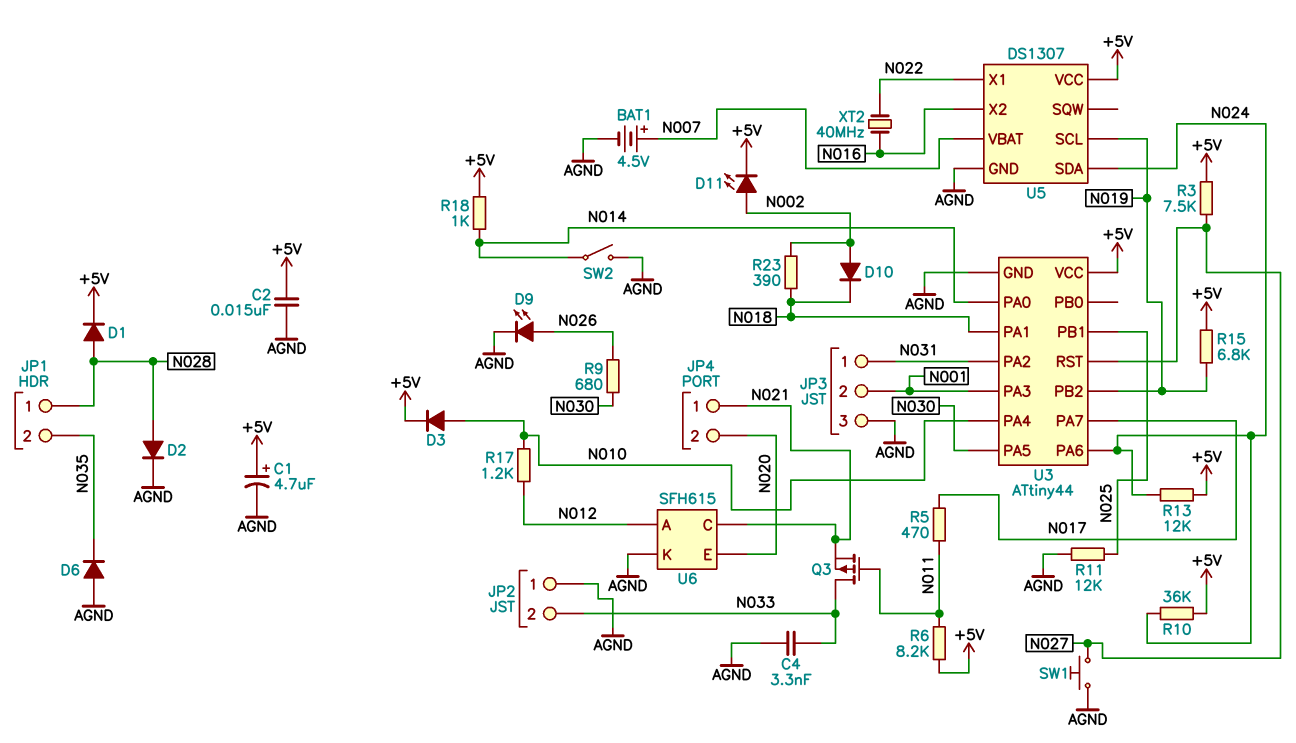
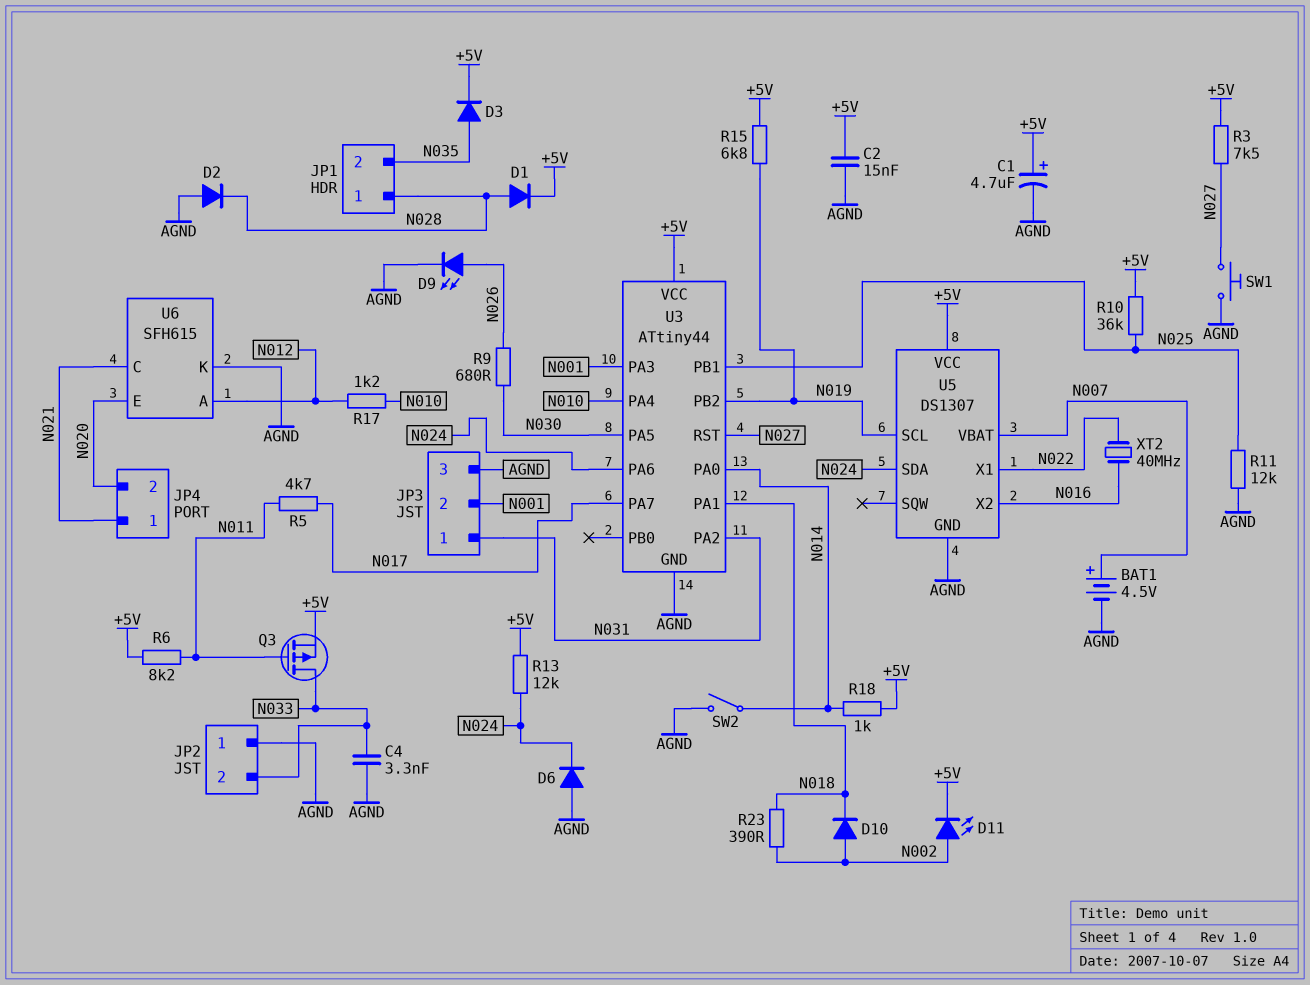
D2: diode (A N028, K AGND) -> diode (A AGND, K N028)
D3: diode (A N010, K +5V) -> diode (A N035, K +5V)
D6: diode (A AGND, K N035) -> diode (A AGND, K N024)
Q3: PMOS (G N011, D N033, S N021) -> PMOS (G N011, D N033, S +5V)
R5: 470 (N011, N017) -> 4.7k (N011, N017)
R10: 36k (+5V, N024) -> 36k (+5V, N025)

